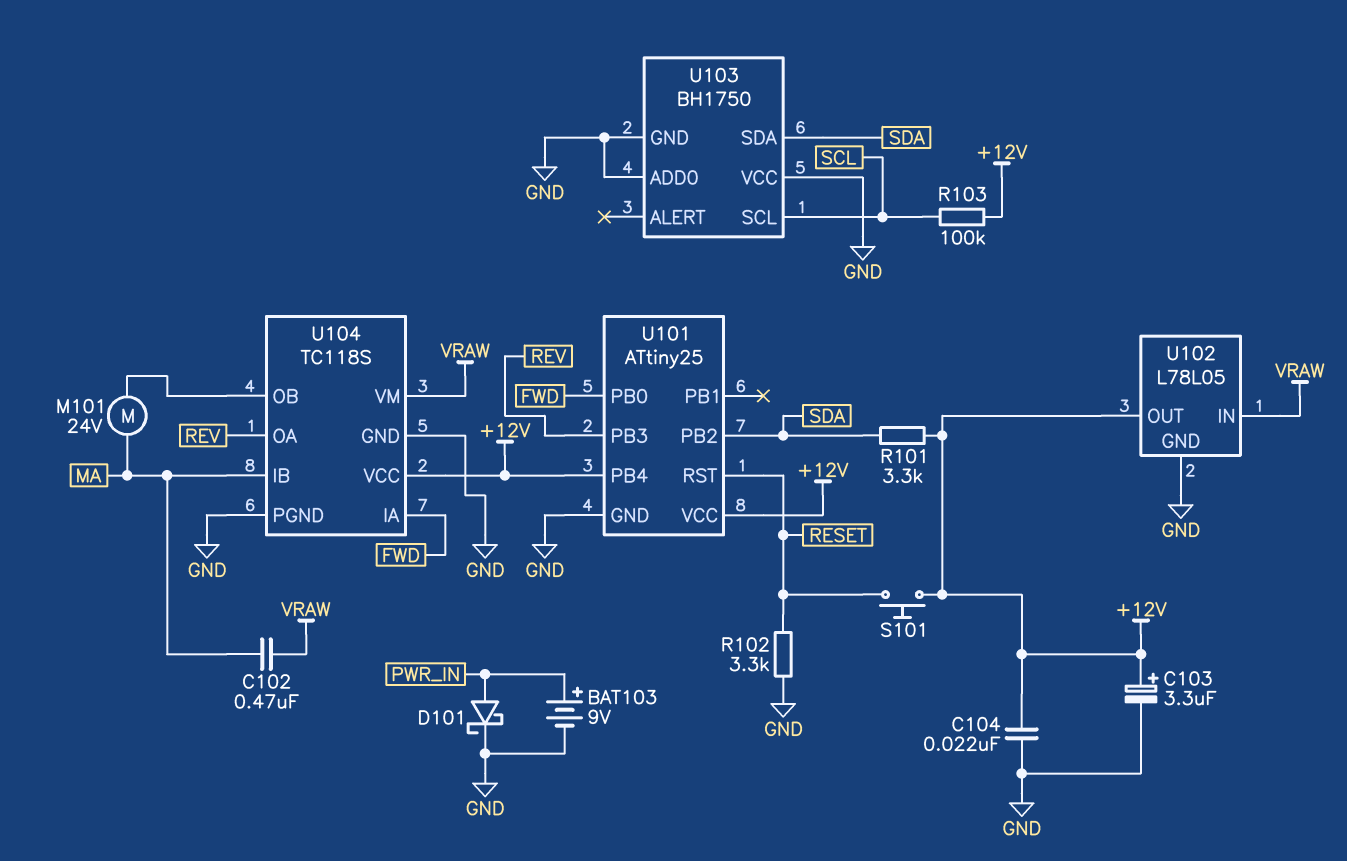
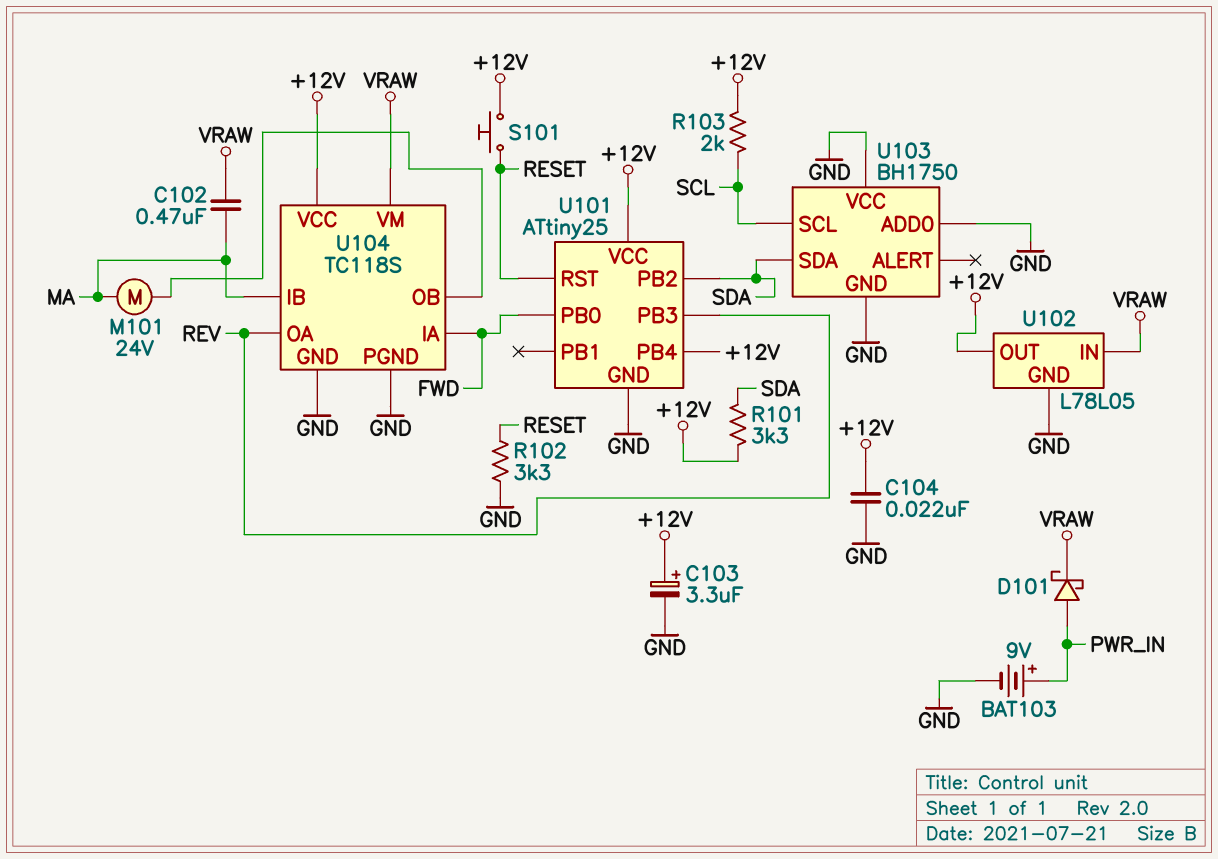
D101: schottky (A PWR_IN, K GND) -> schottky (A PWR_IN, K VRAW)
R103: 100k (+12V, SCL) -> 2k (+12V, SCL)

